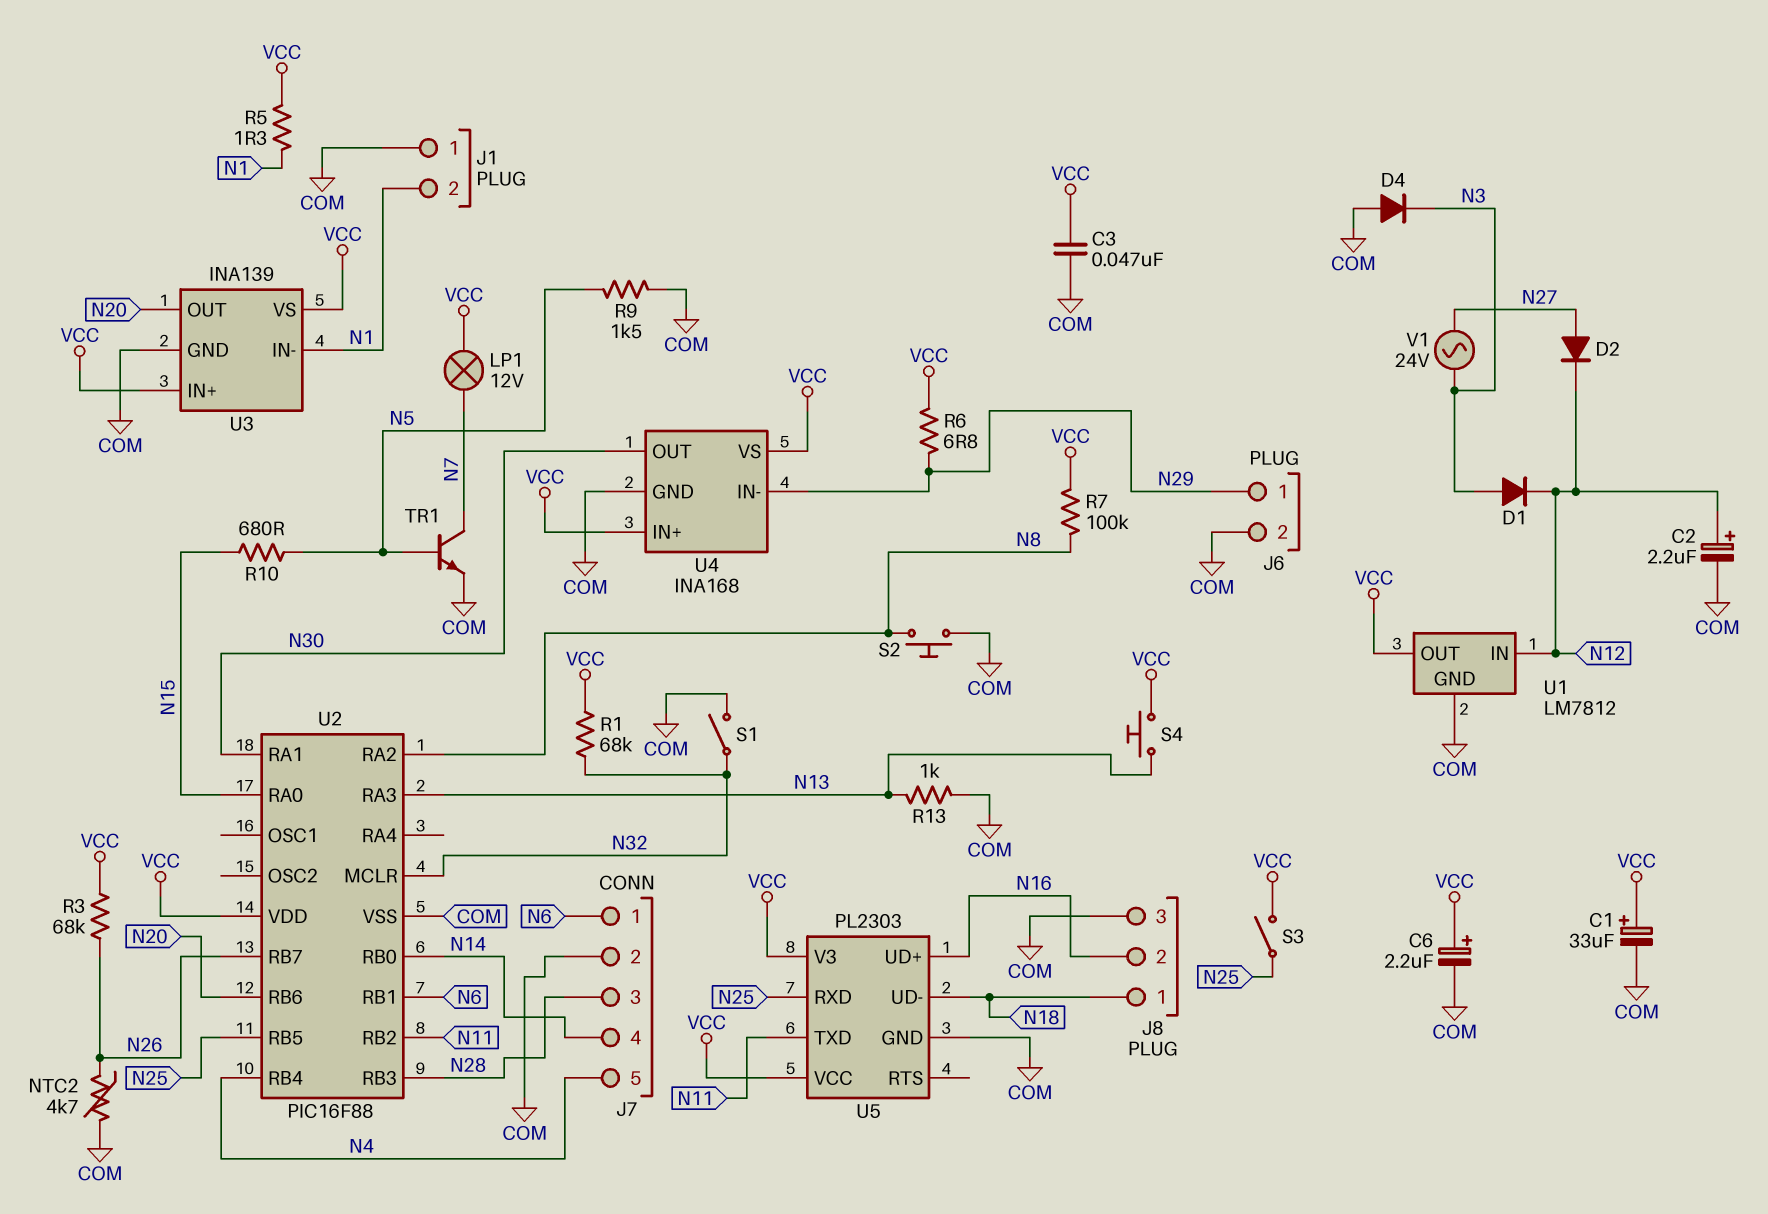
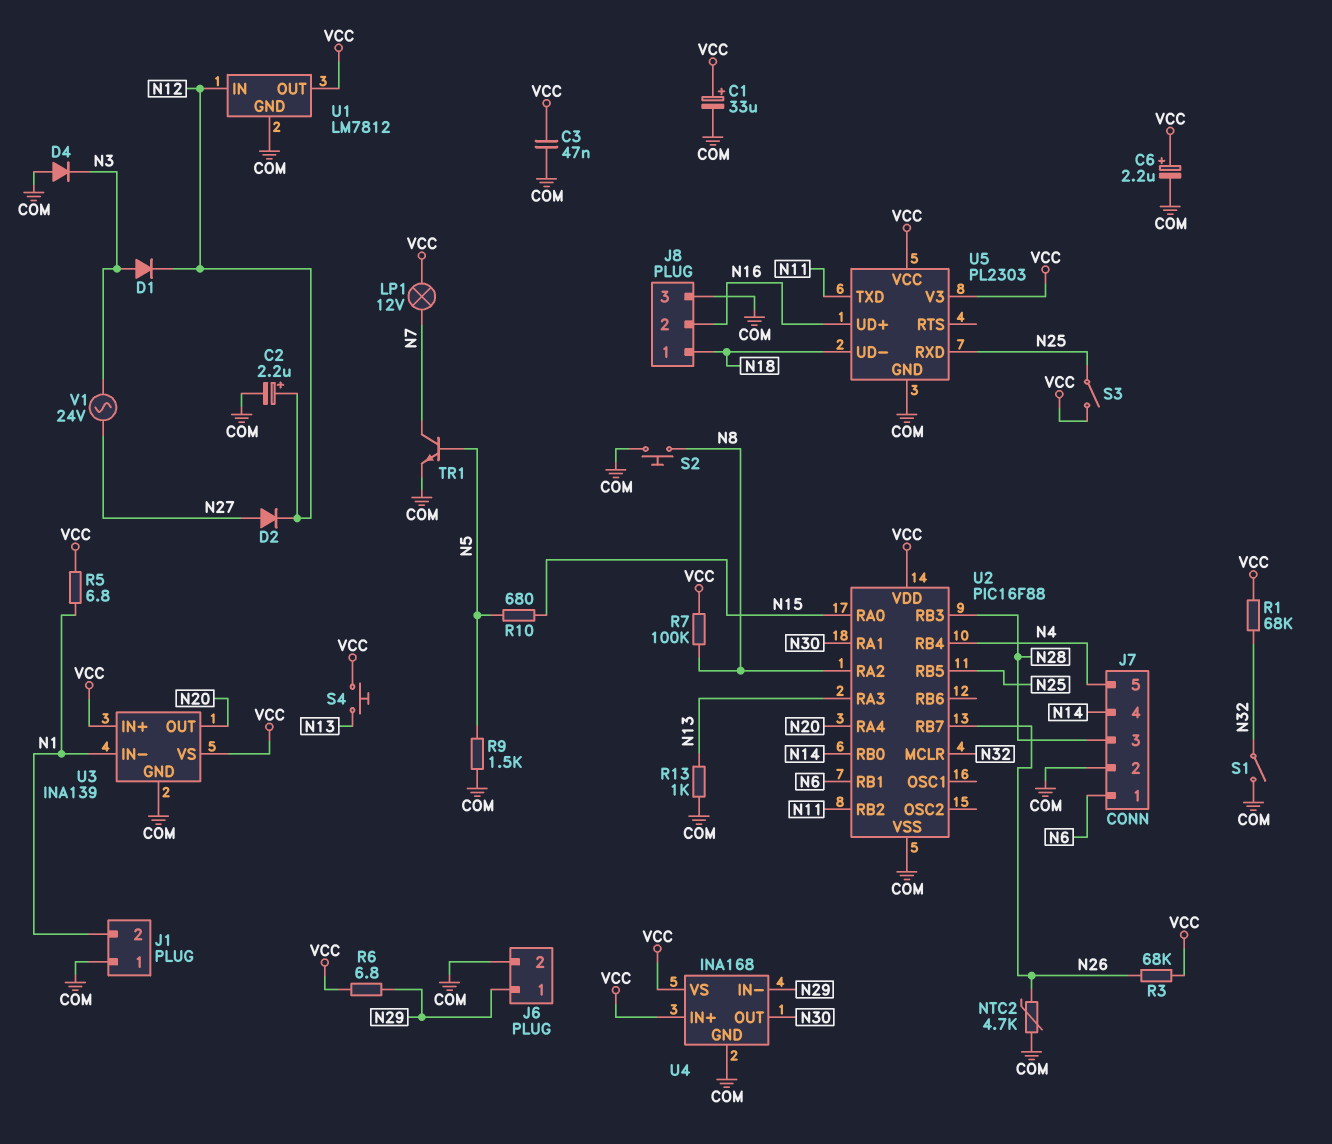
R5: 1.3 (N1, VCC) -> 6.8 (N1, VCC)
U2 pin RA4: none -> N20
U2 pin RB6: N20 -> none

